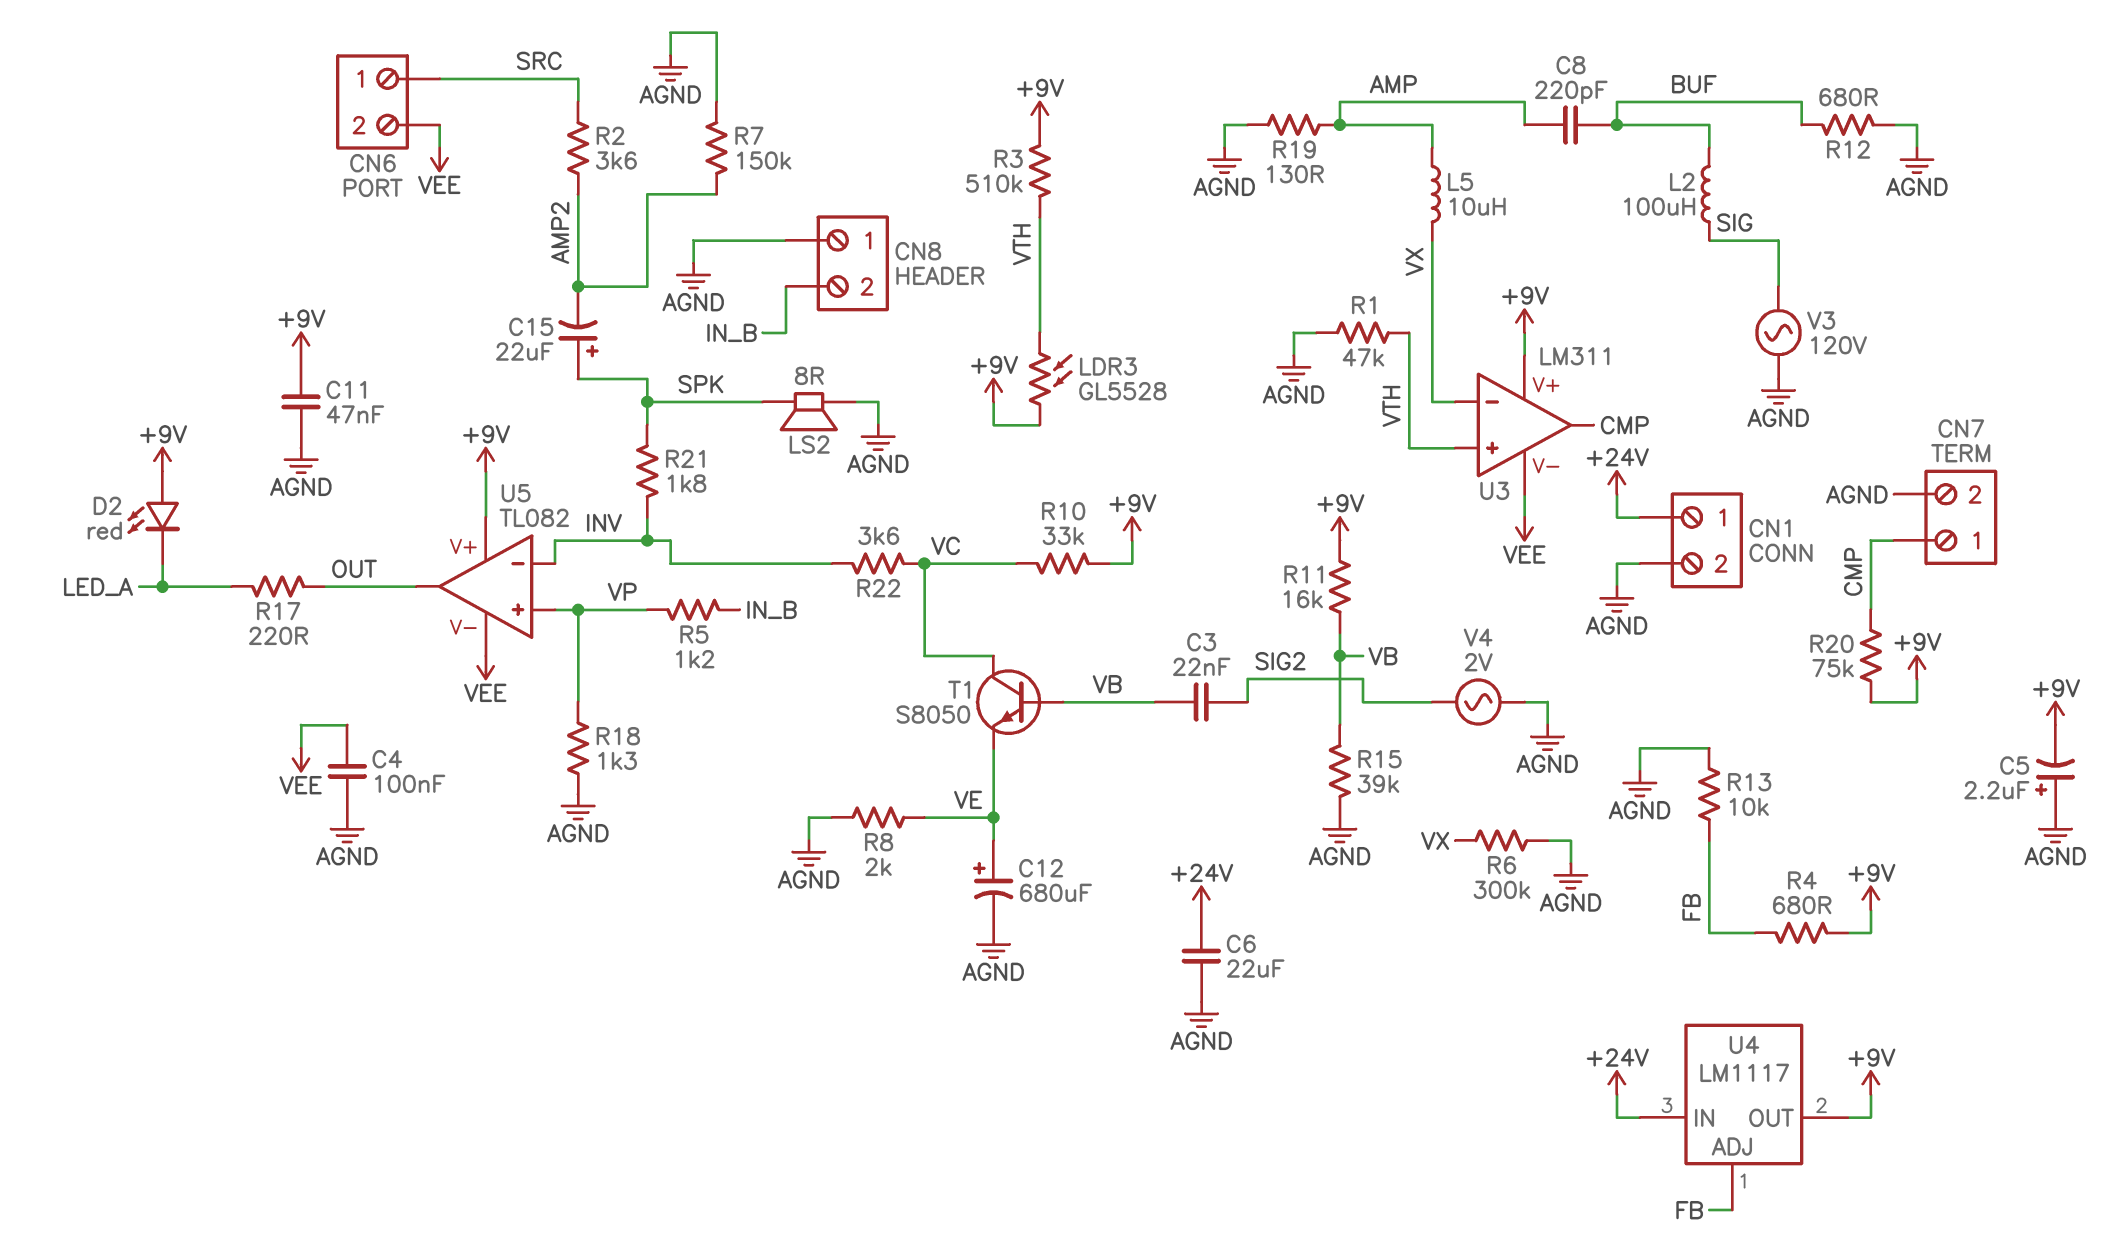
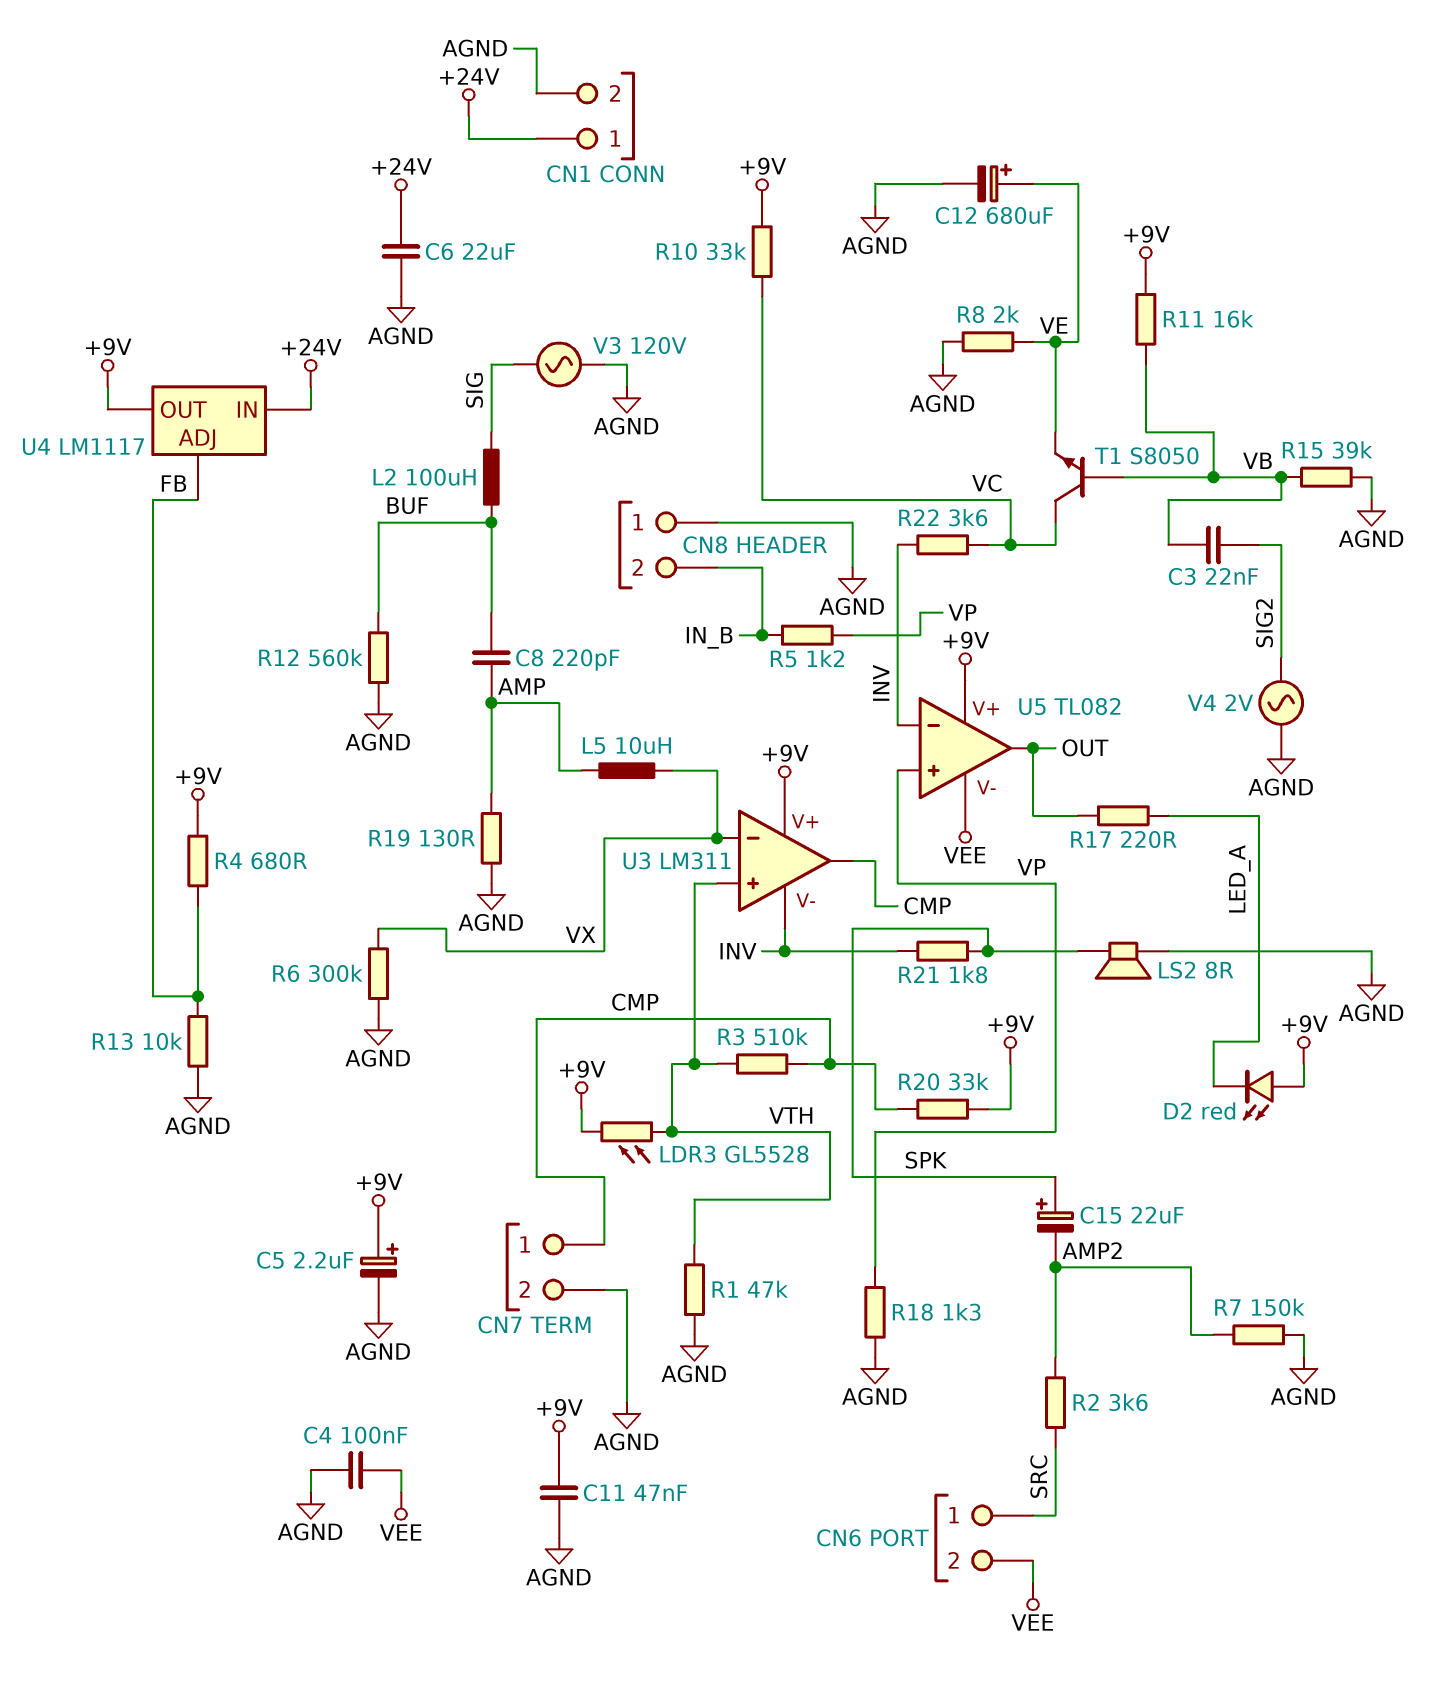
C5: 2.2uF (plus AGND, minus +9V) -> 2.2uF (plus +9V, minus AGND)
R3: 510k (+9V, VTH) -> 510k (CMP, VTH)
R12: 680 (AGND, BUF) -> 560k (AGND, BUF)
R20: 75k (+9V, CMP) -> 33k (+9V, CMP)
U3 pin V-: VEE -> INV

